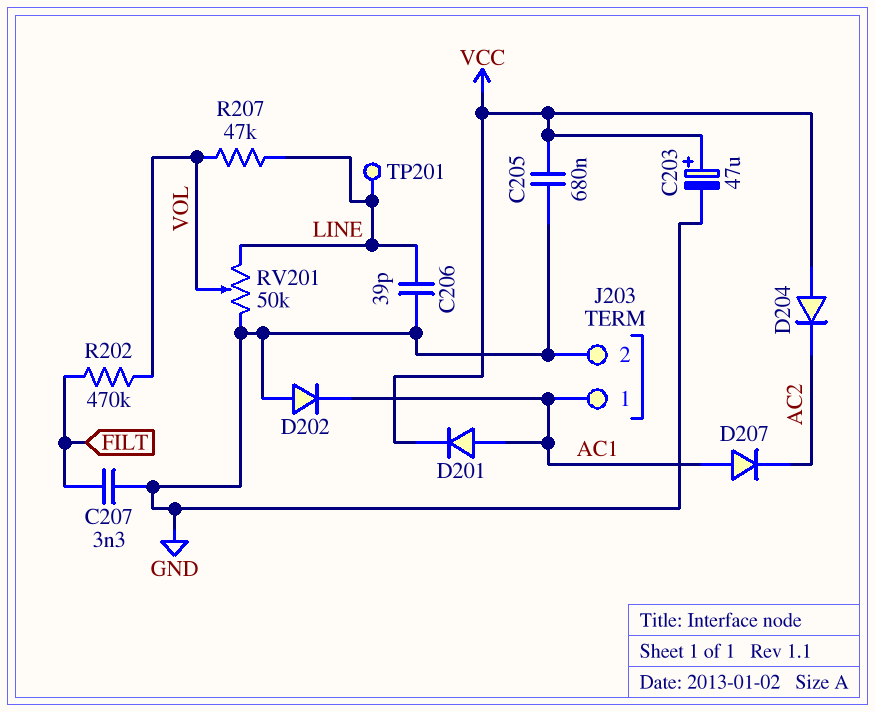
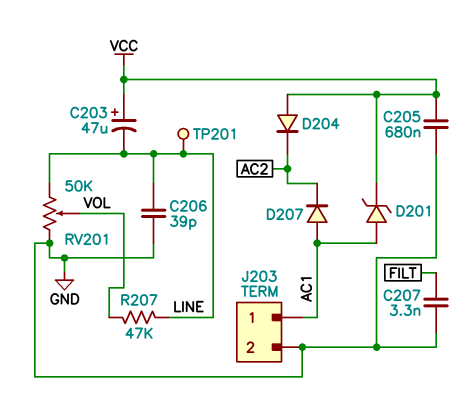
C203: 47uF (plus VCC, minus GND) -> 47uF (plus VCC, minus LINE)
D201: diode (A AC1, K VCC) -> zener (A AC1, K VCC)
D202: diode (A GND, K AC1) -> none
R202: 470k (FILT, VOL) -> none

